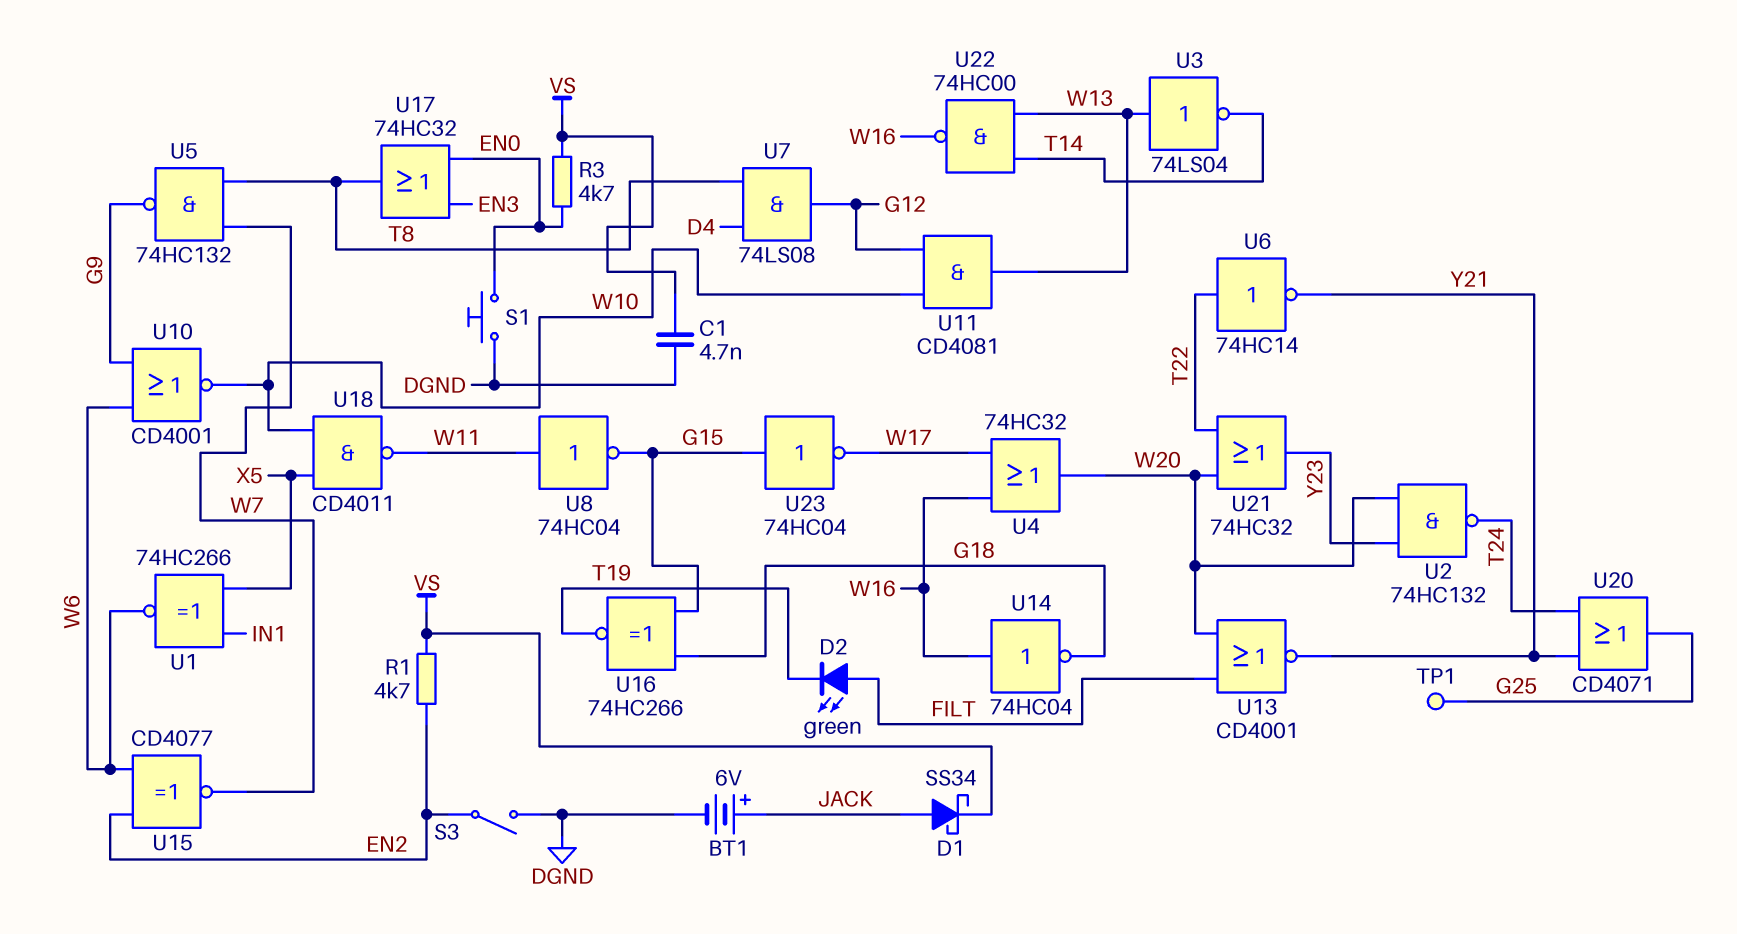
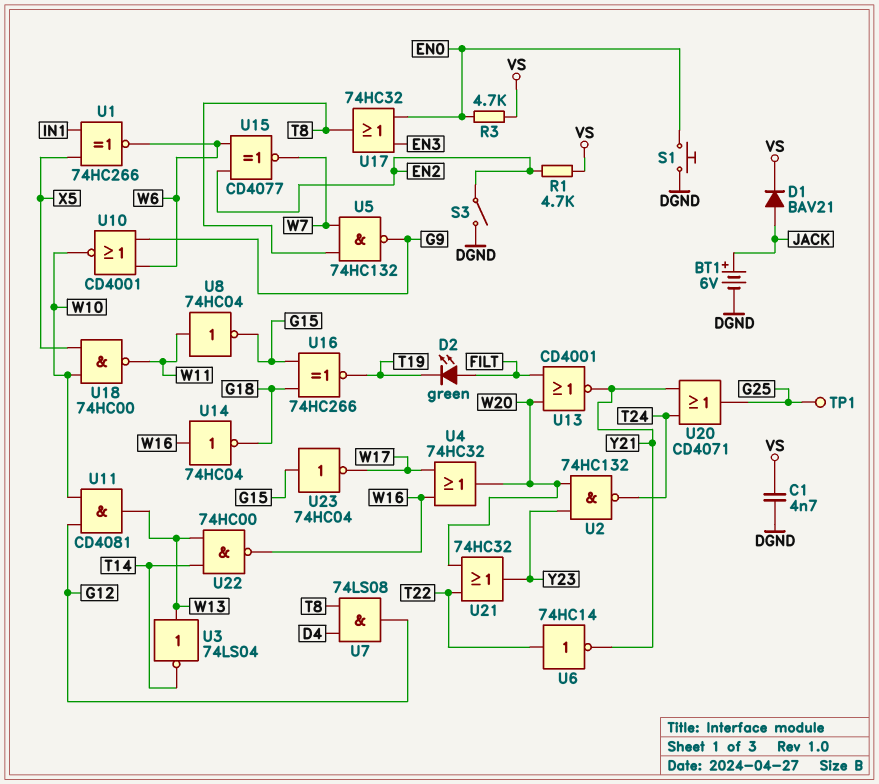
D1: schottky SS34 (A JACK, K VS) -> diode BAV21 (A JACK, K VS)
U18: NAND CD4011 (in W10, in X5, out W11) -> NAND 74HC00 (in W10, in X5, out W11)

